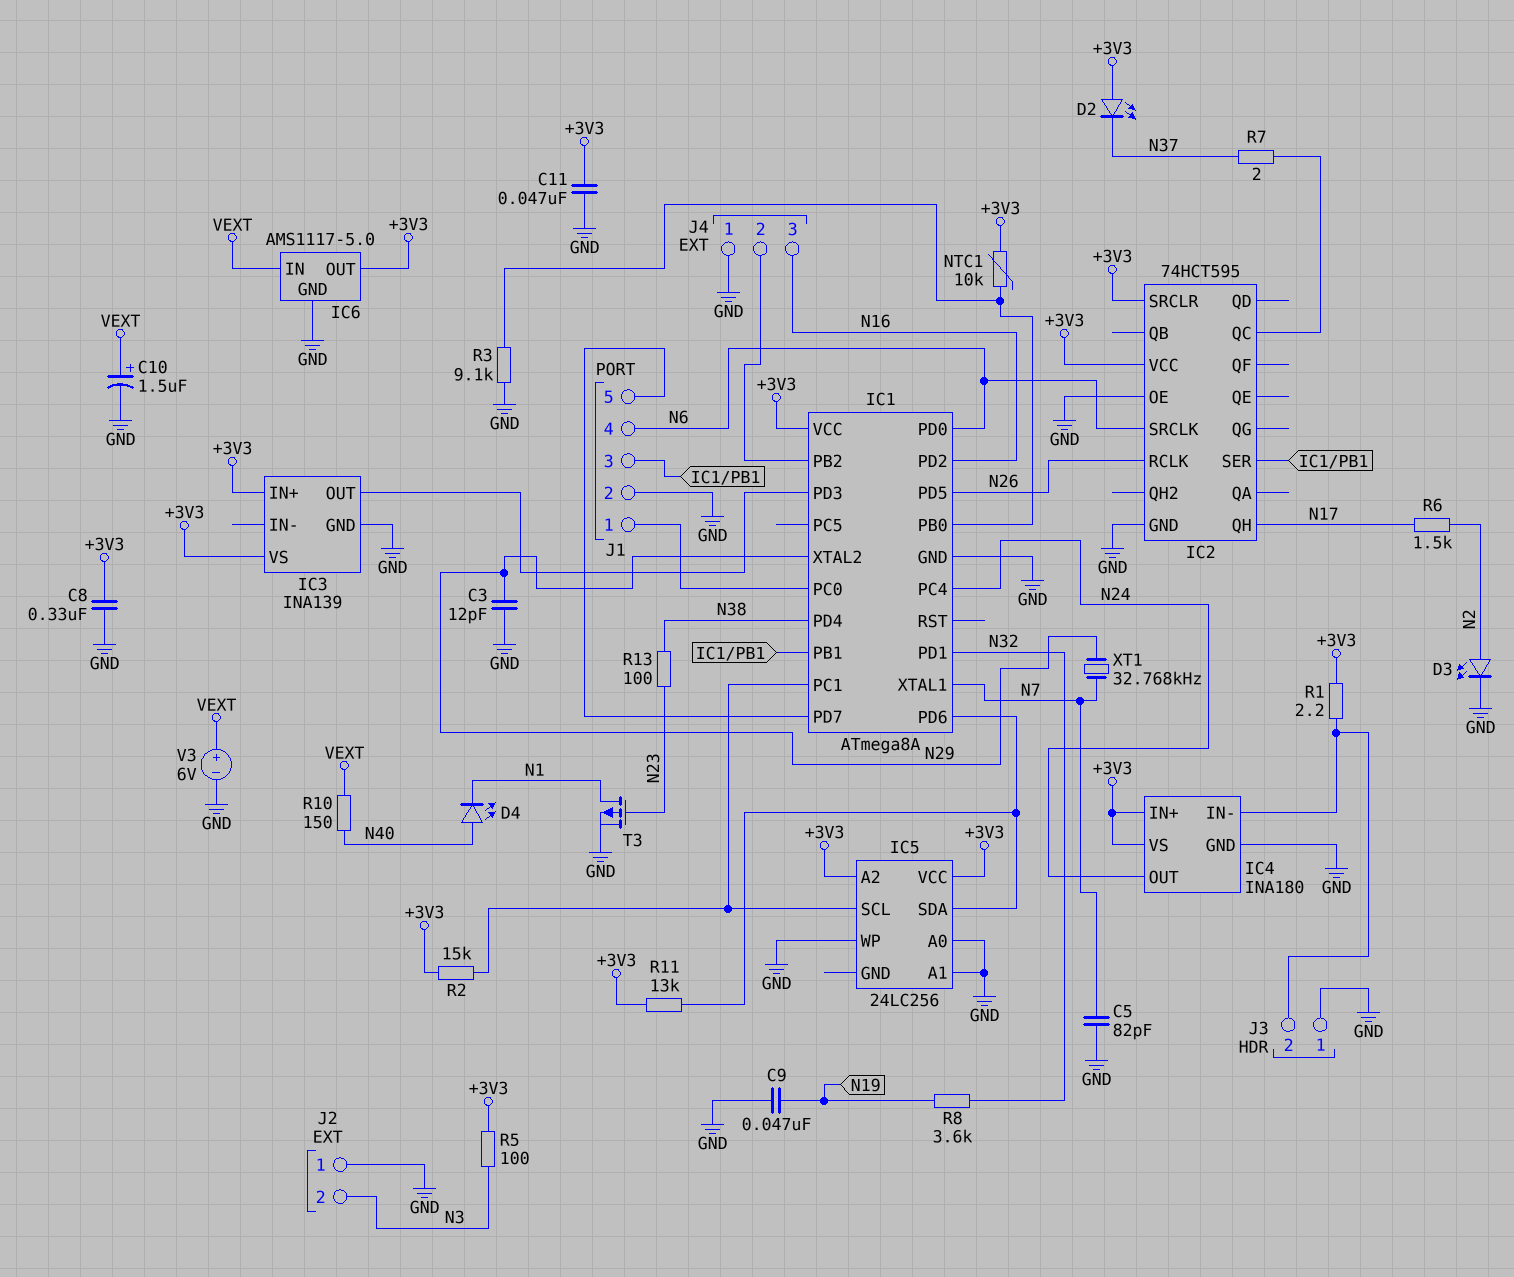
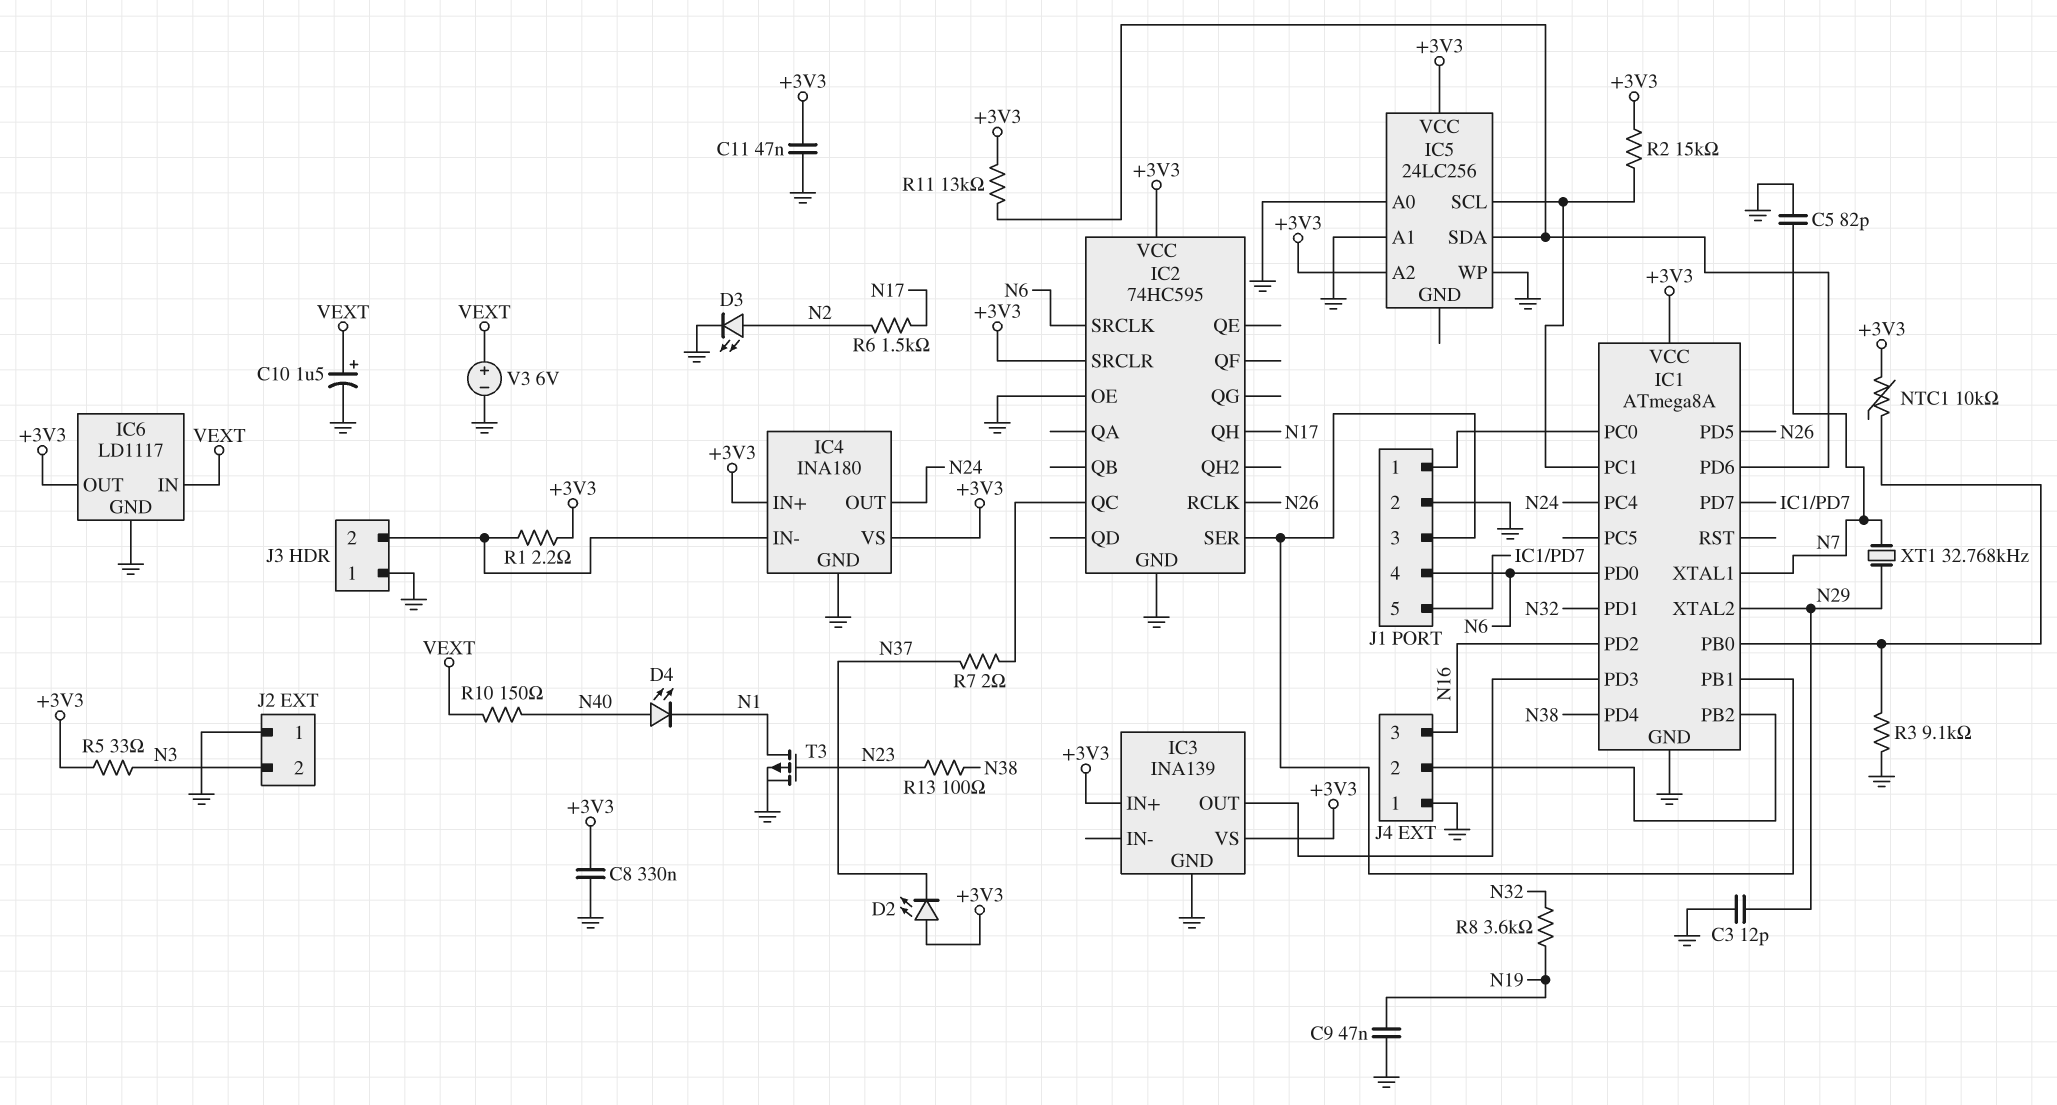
IC2: 74HCT595 -> 74HC595
IC6: AMS1117-5.0 -> LD1117
R5: 100 (+3V3, N3) -> 33 (+3V3, N3)

